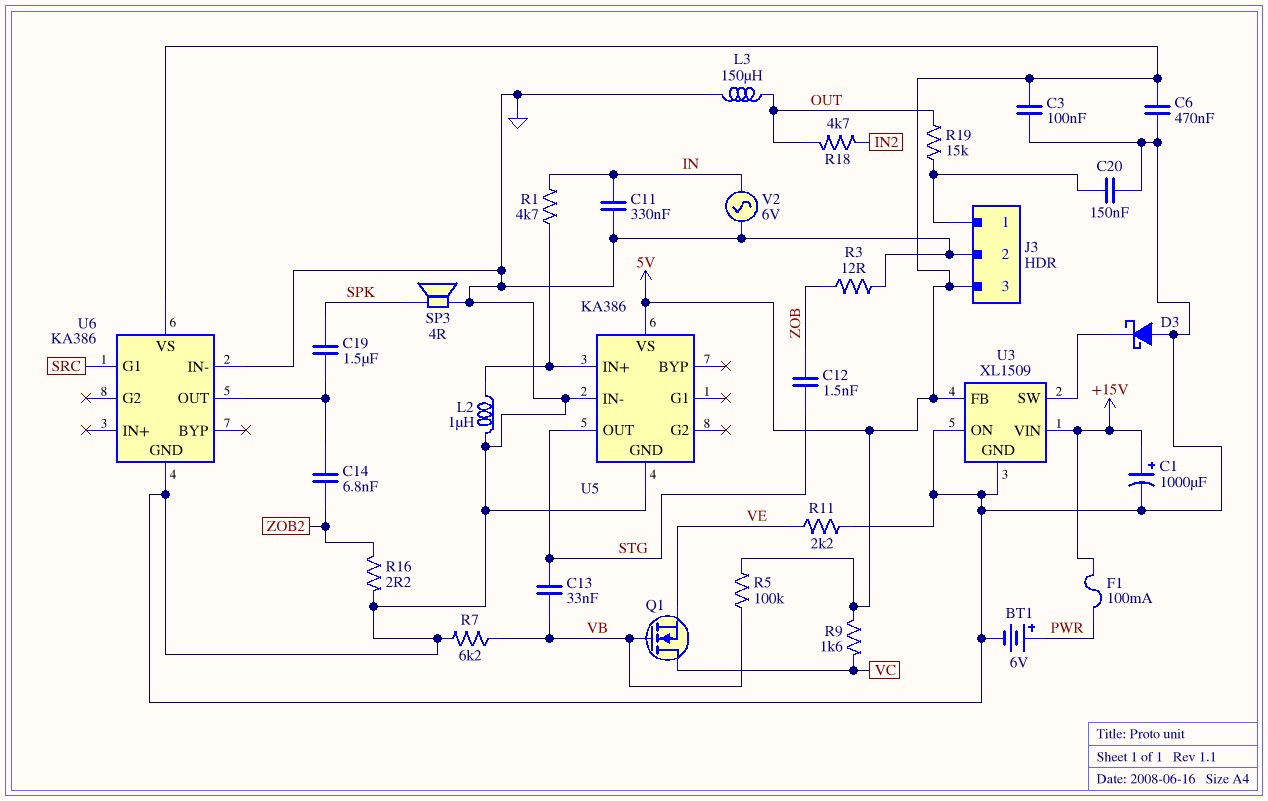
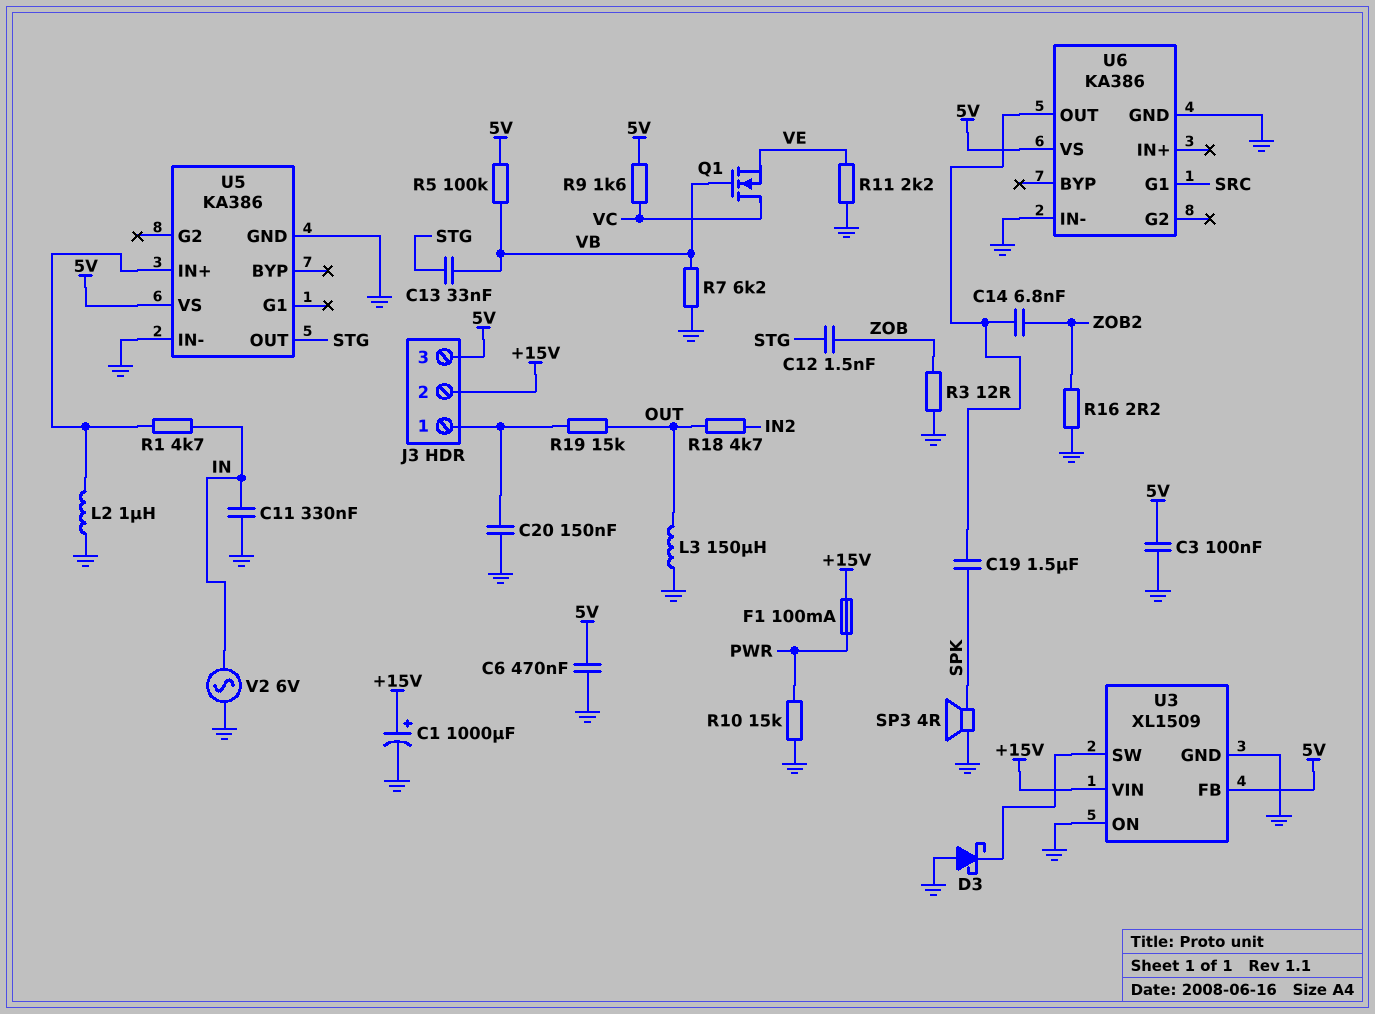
BT1: 6V (plus PWR, minus GND) -> none
J3 pin 2: GND -> +15V
R10: none -> 15k (GND, PWR)

